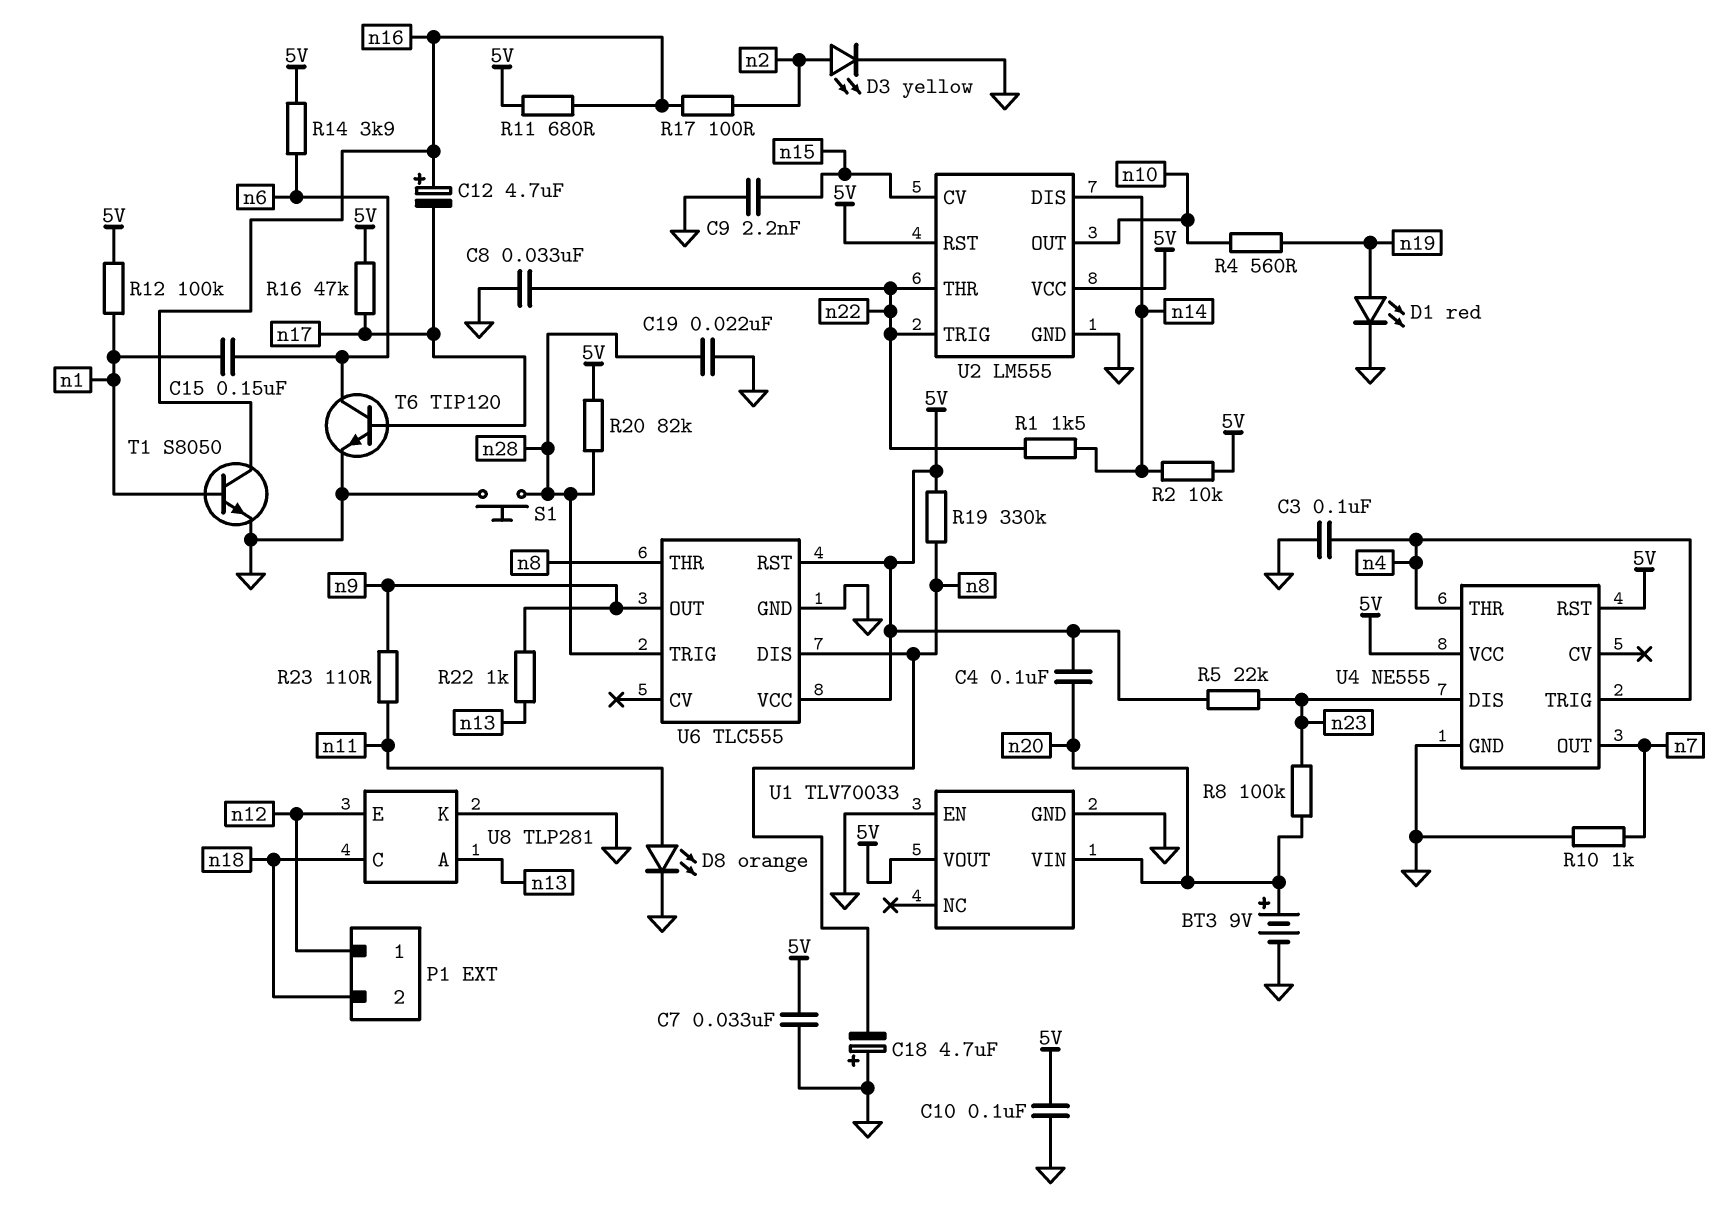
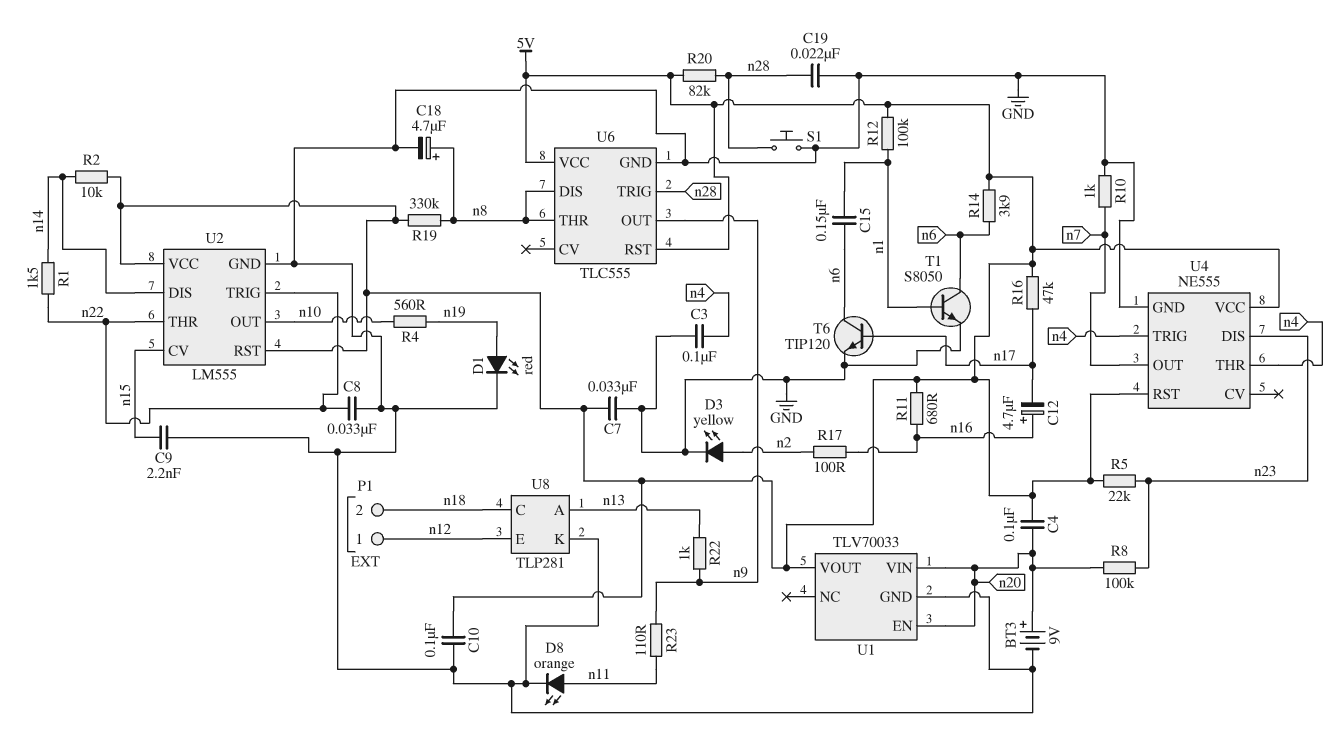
C18: 4.7uF (plus GND, minus n8) -> 4.7uF (plus n8, minus GND)
T1: NPN S8050 (B n1, C n16, E GND) -> NPN S8050 (B n1, C n6, E GND)
U1 pin EN: GND -> n20

